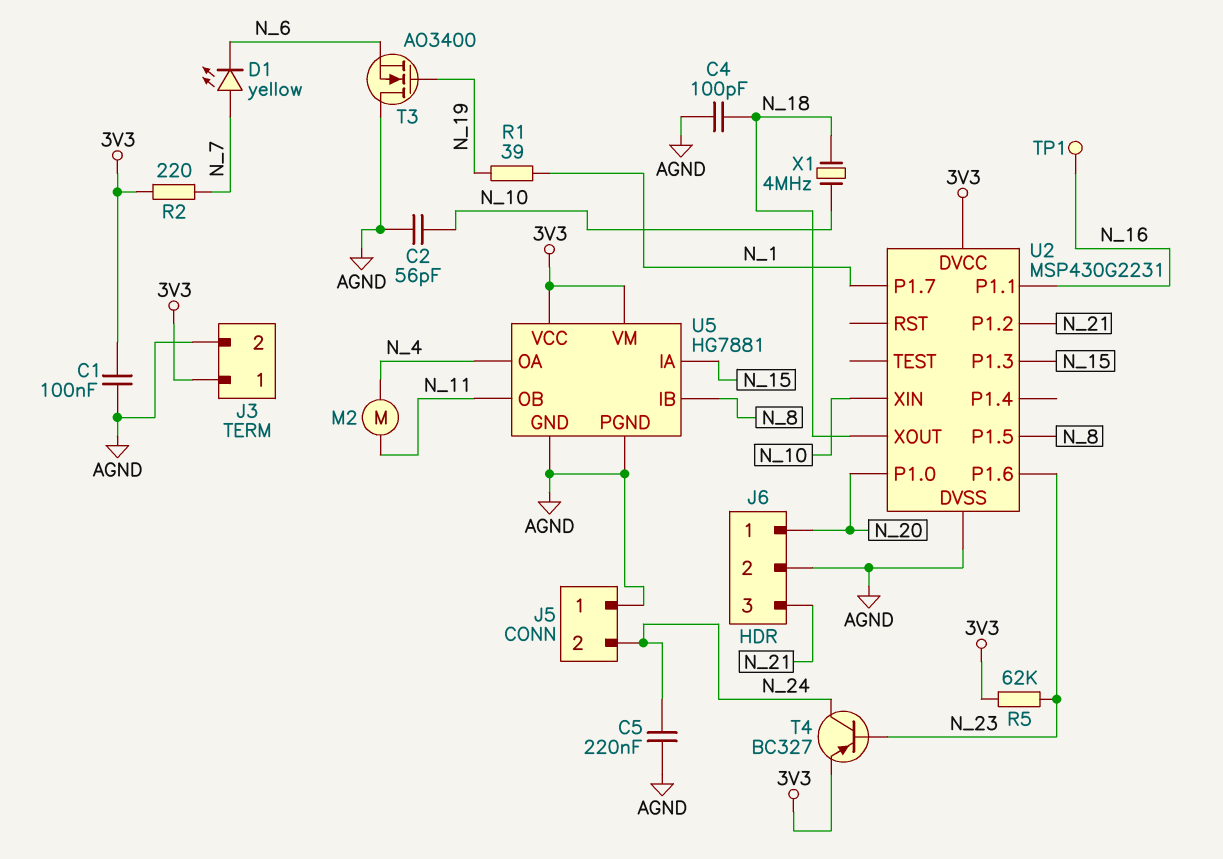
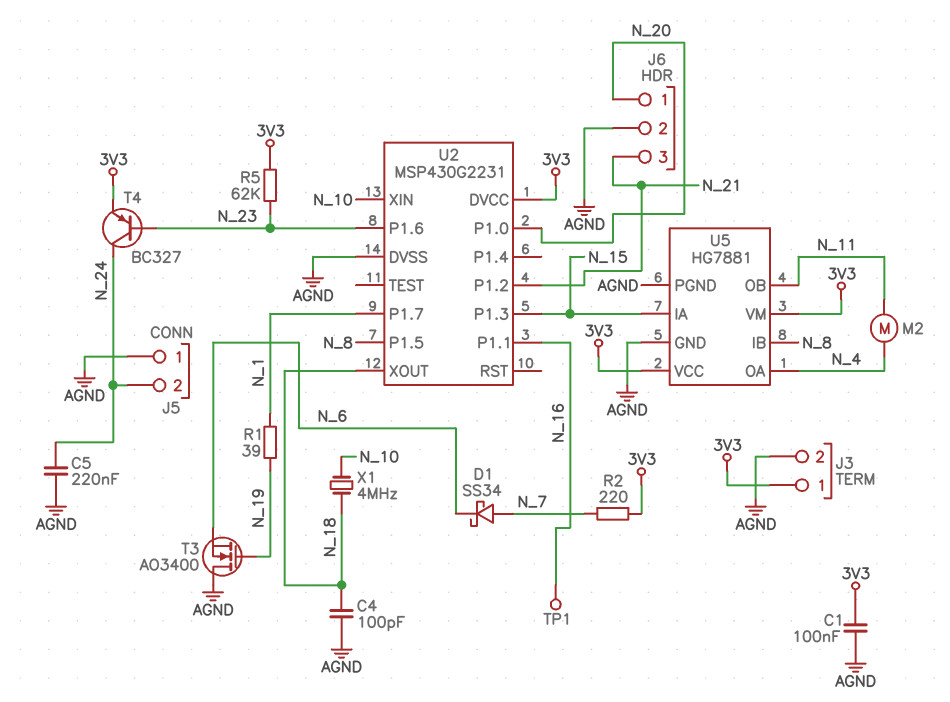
C2: 56pF (AGND, N_10) -> none
D1: LED yellow (A N_7, K N_6) -> schottky SS34 (A N_7, K N_6)

